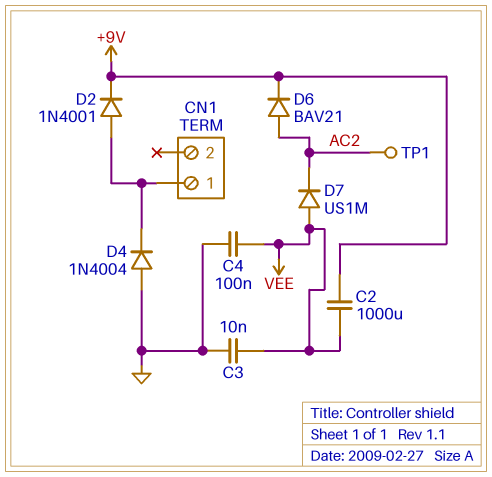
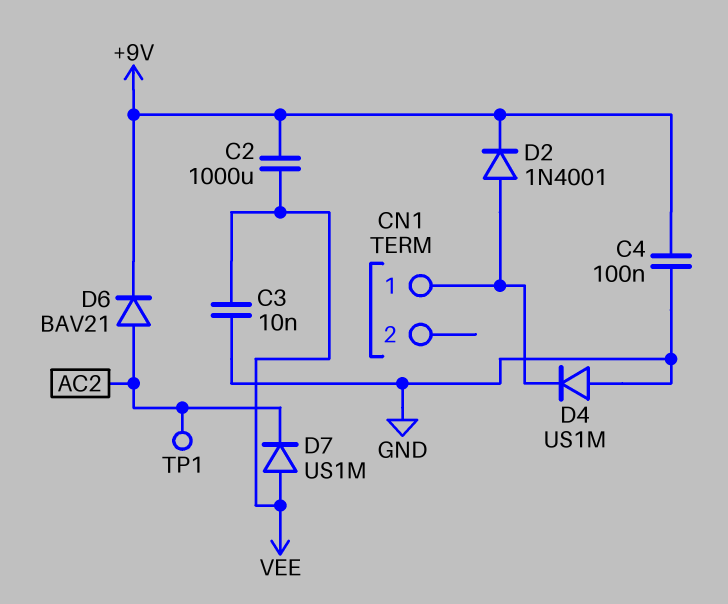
C4: 100nF (GND, VEE) -> 100nF (+9V, GND)
D4: diode 1N4004 (A GND, K CN1/1) -> diode US1M (A GND, K CN1/1)

